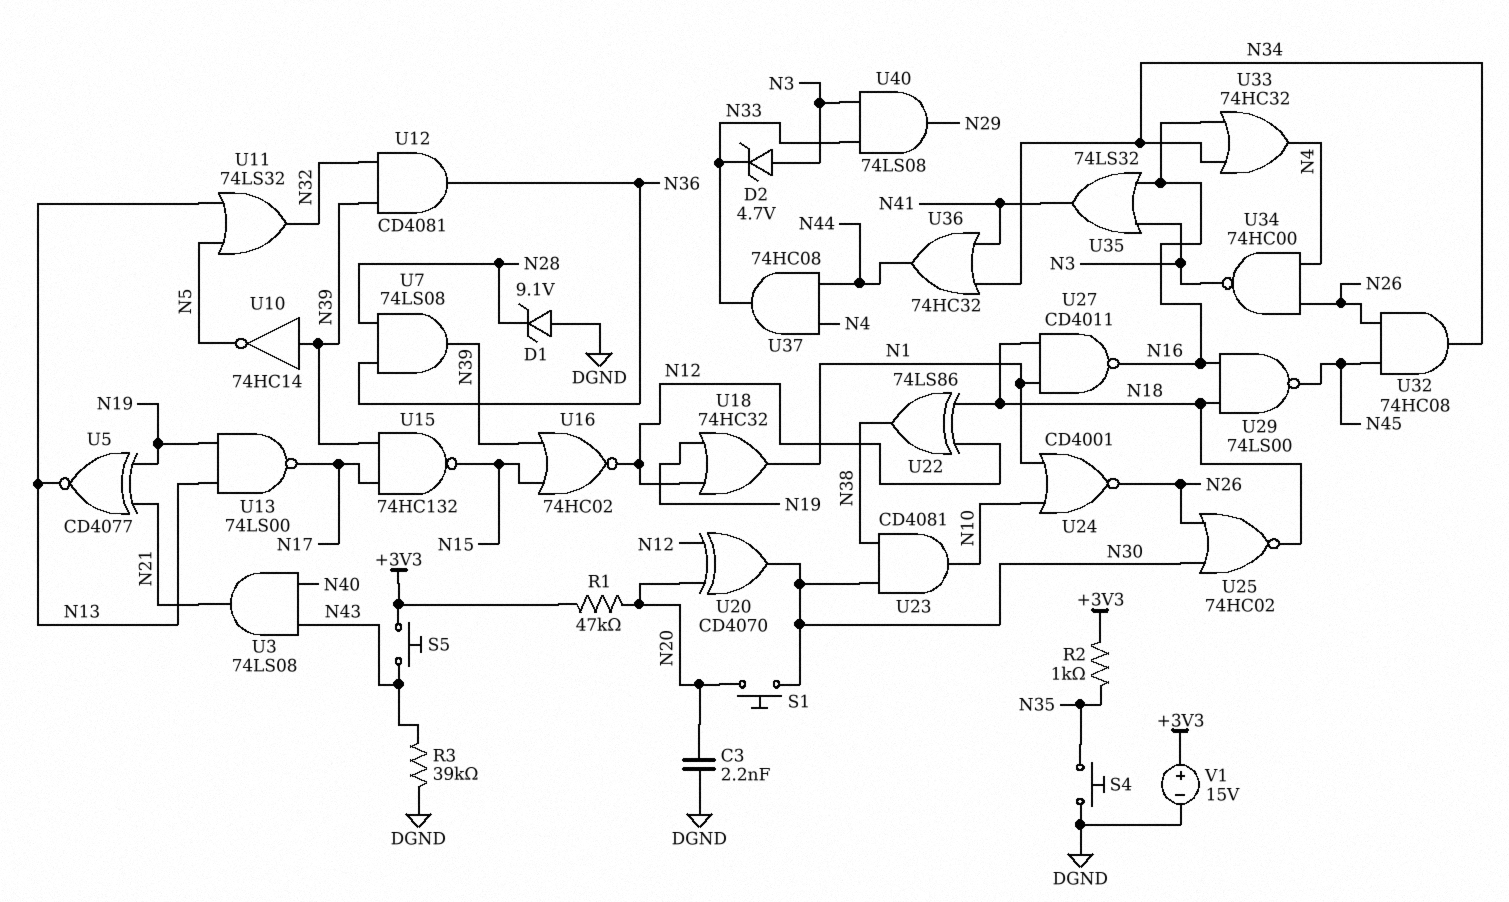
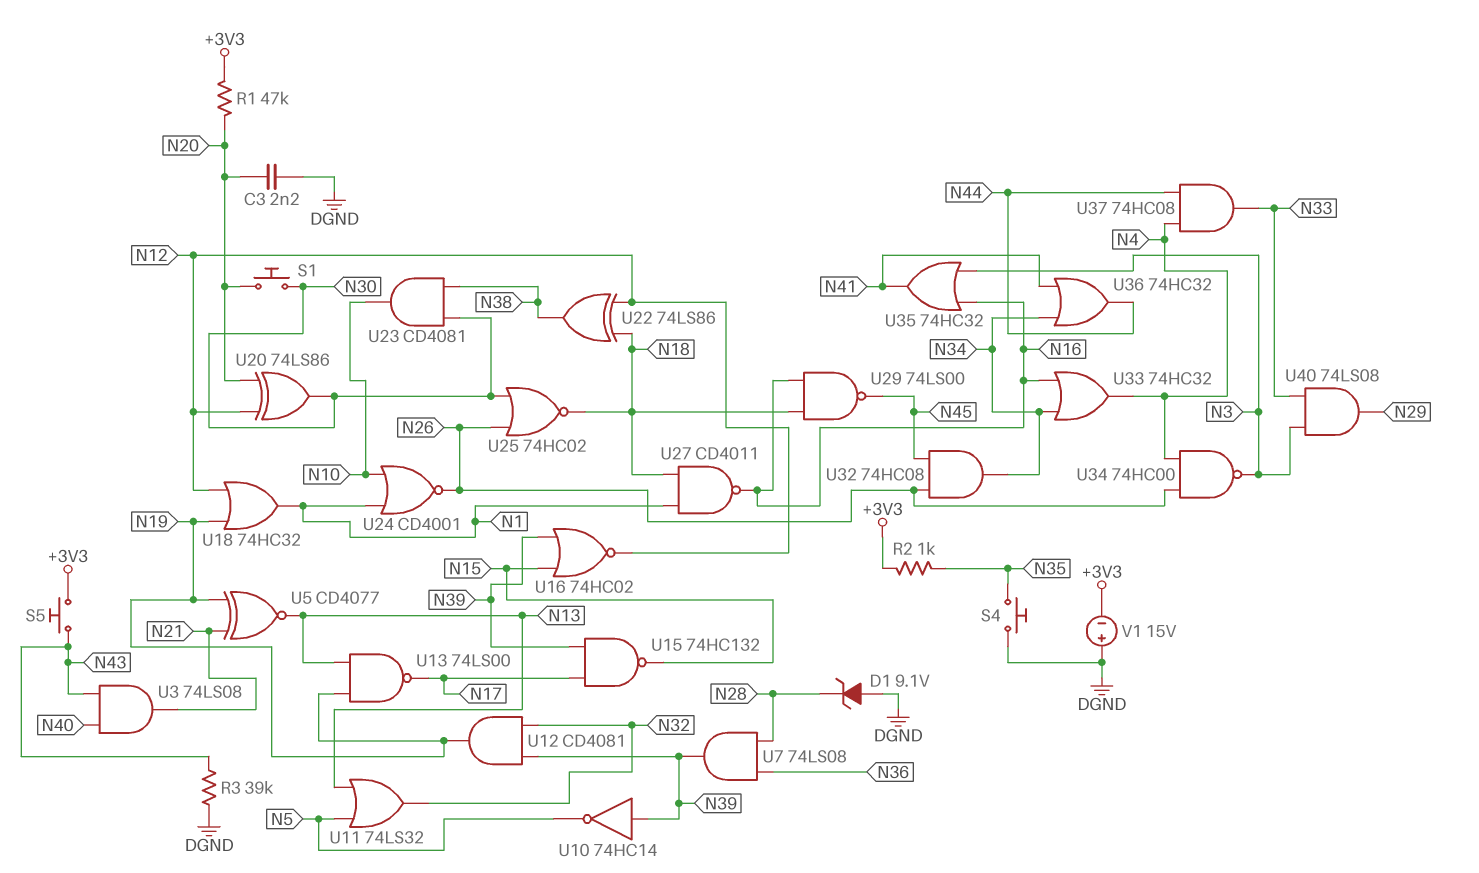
D2: zener 4.7V (A N3, K N33) -> none
U12: AND CD4081 (in N32, in N39, out N36) -> AND CD4081 (in N32, in N39, out N19)
U20: XOR CD4070 (in N12, in N20, out N30) -> XOR 74LS86 (in N12, in N20, out N30)
U35: OR 74LS32 (in N3, in N16, out N41) -> OR 74HC32 (in N3, in N16, out N41)
V1: 15V (plus +3V3, minus DGND) -> 15V (plus DGND, minus +3V3)

